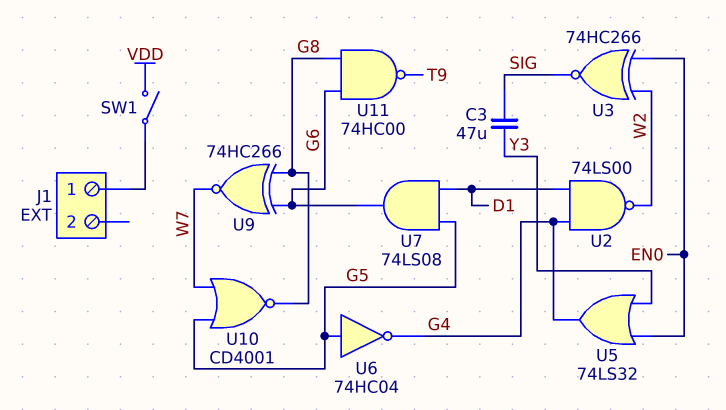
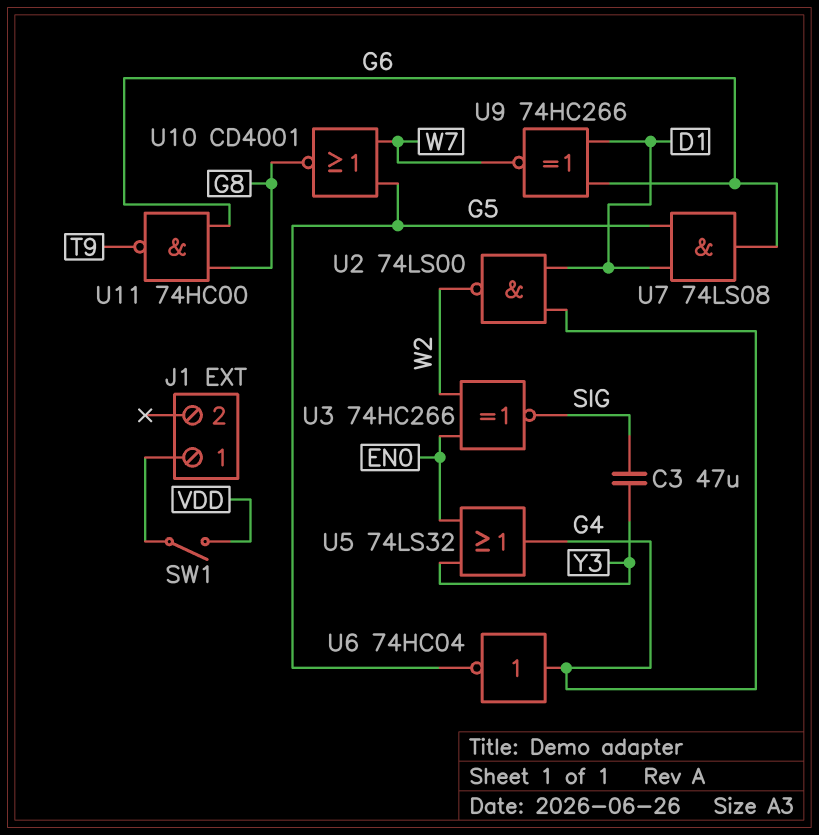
U6: NOT 74HC04 (in G5, out G4) -> NOT 74HC04 (in G4, out G5)
U9: XNOR 74HC266 (in G6, in G8, out W7) -> XNOR 74HC266 (in D1, in G6, out W7)

